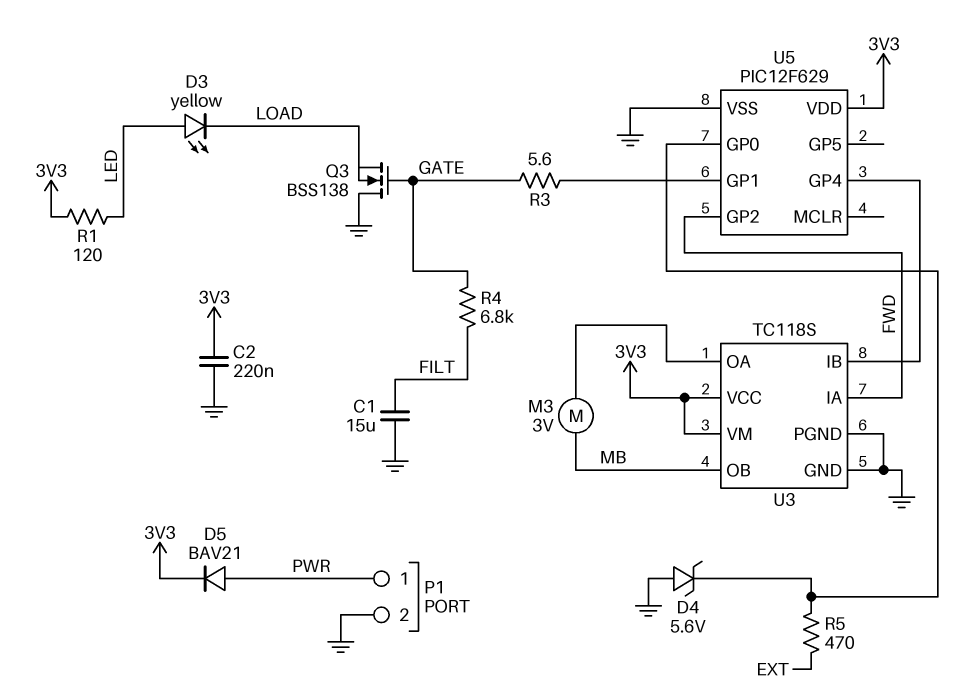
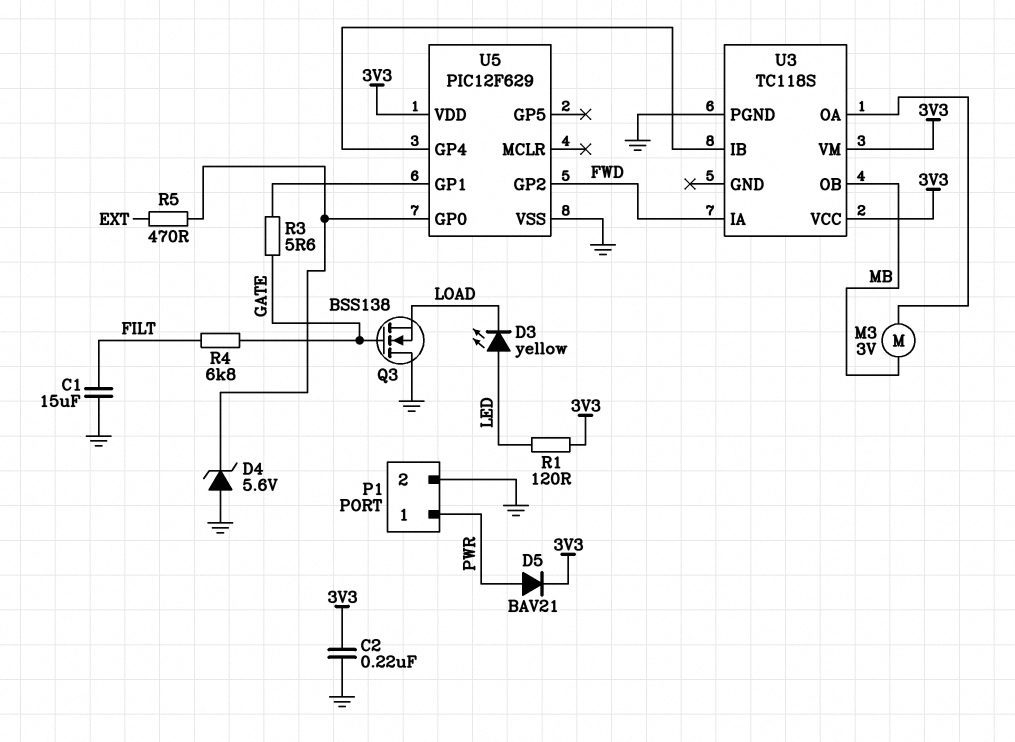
U3 pin GND: GND -> none

